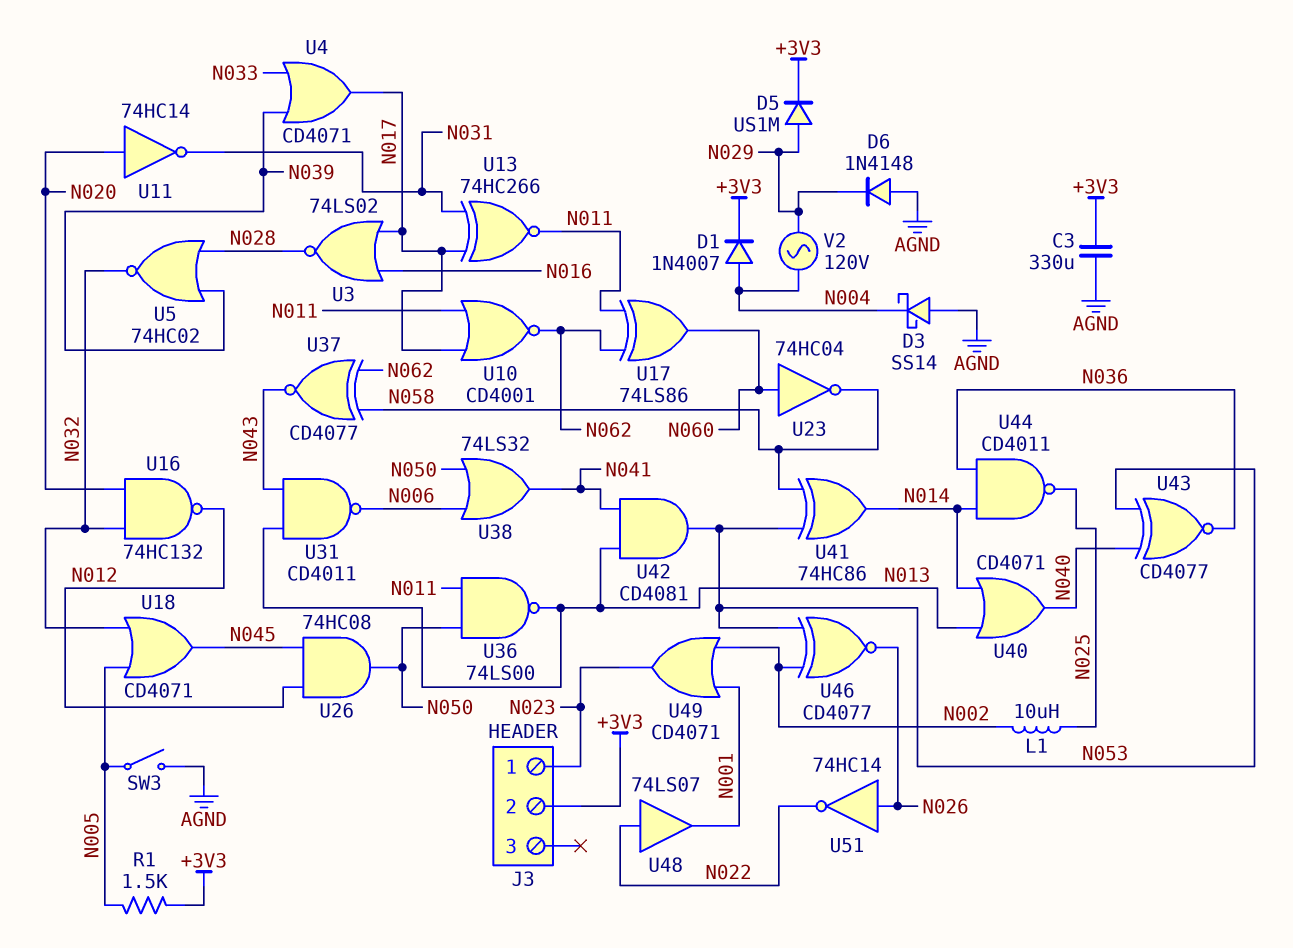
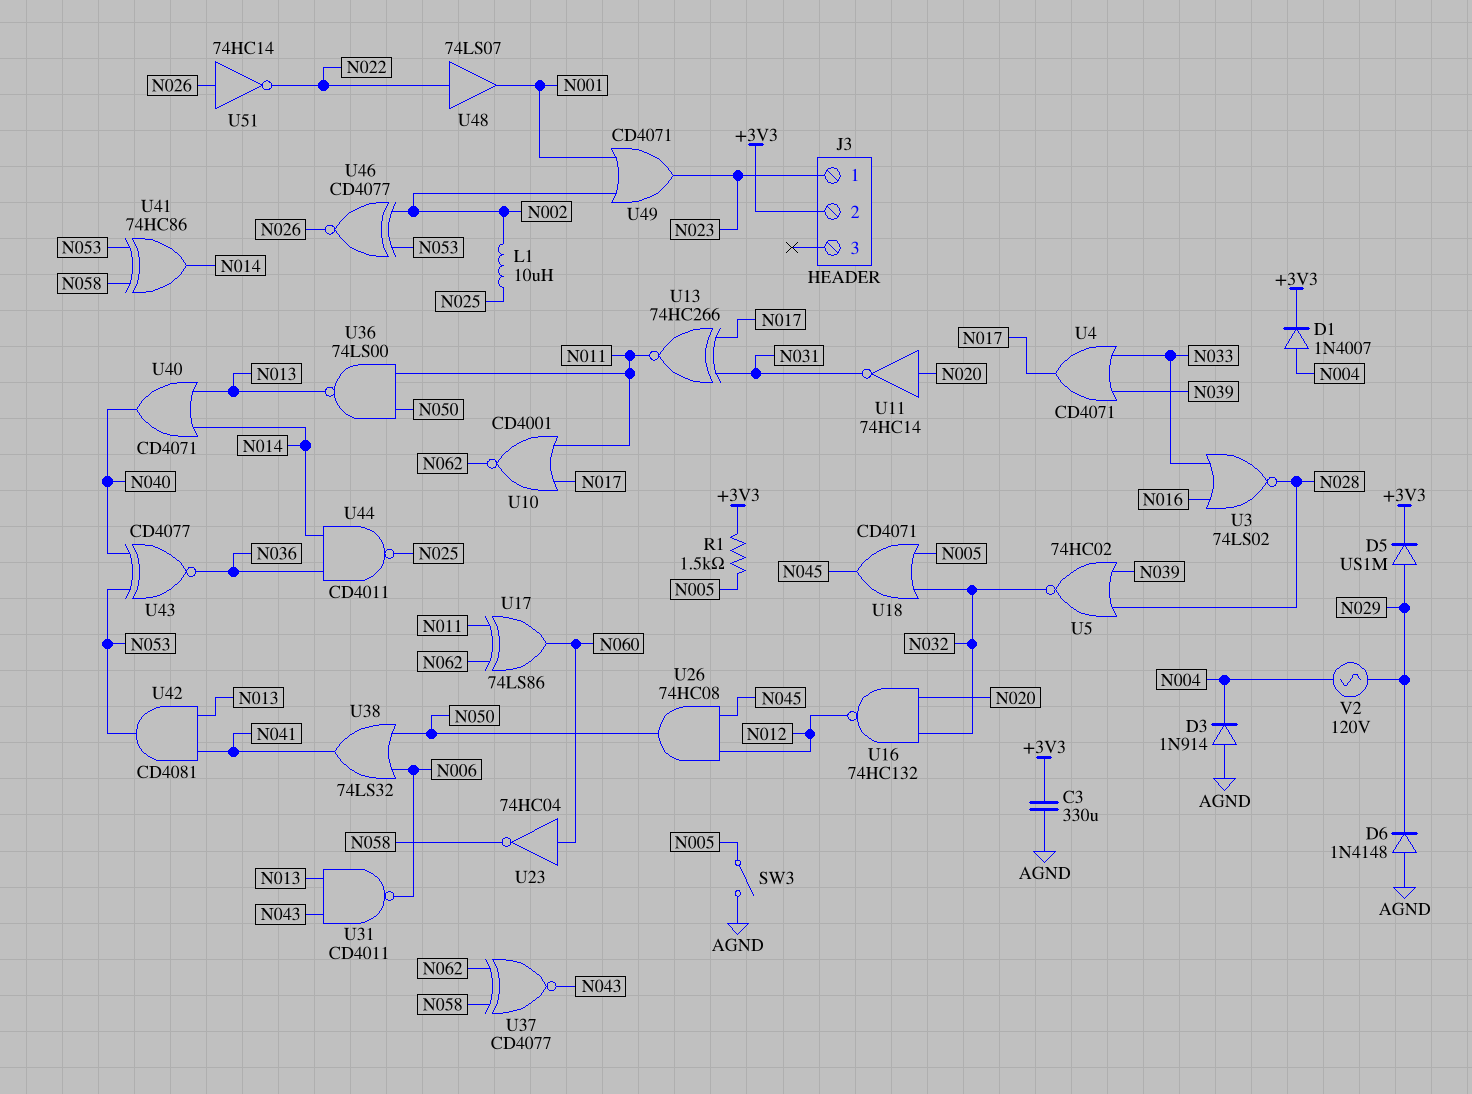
D3: schottky SS14 (A AGND, K N004) -> diode 1N914 (A AGND, K N004)
U3: NOR 74LS02 (in N016, in N017, out N028) -> NOR 74LS02 (in N016, in N033, out N028)

